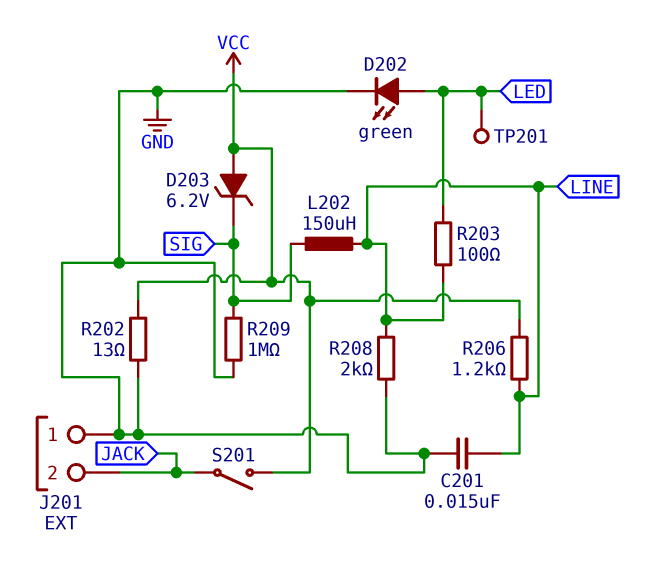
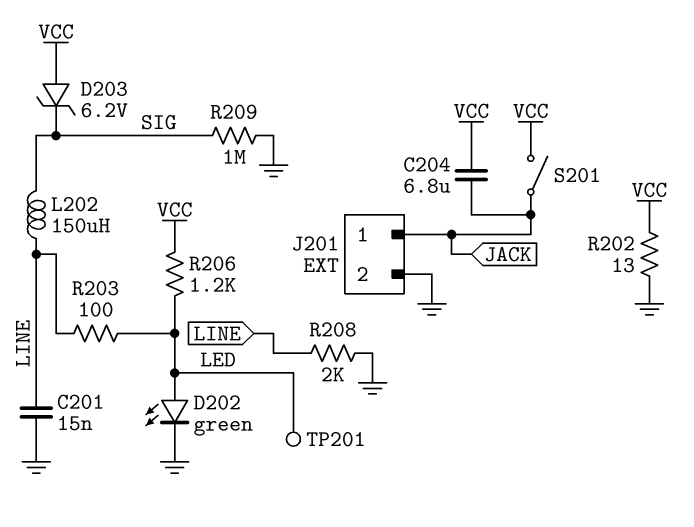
C204: none -> 6.8uF (JACK, VCC)
J201 pin 1: GND -> JACK
J201 pin 2: JACK -> GND
R206: 1.2k (LINE, VCC) -> 1.2k (LED, VCC)

